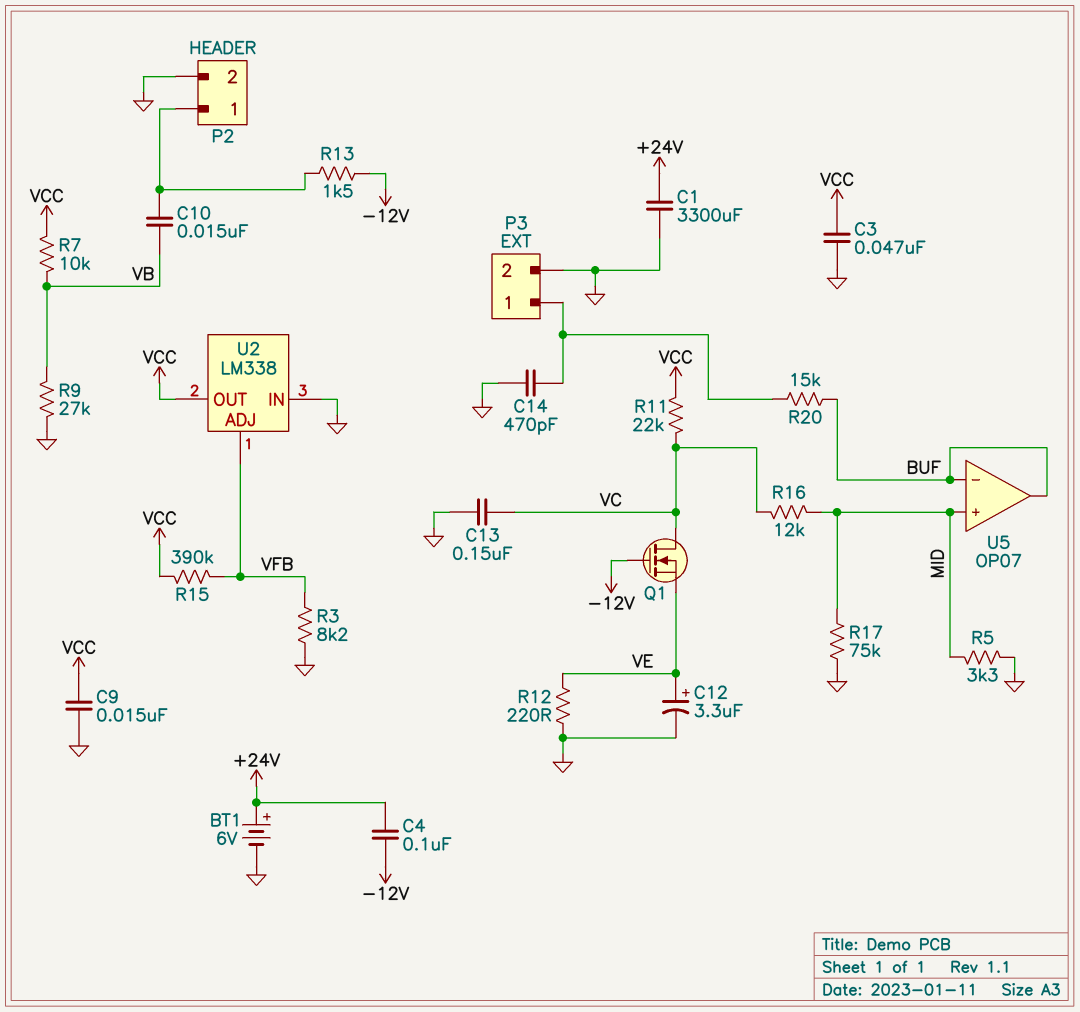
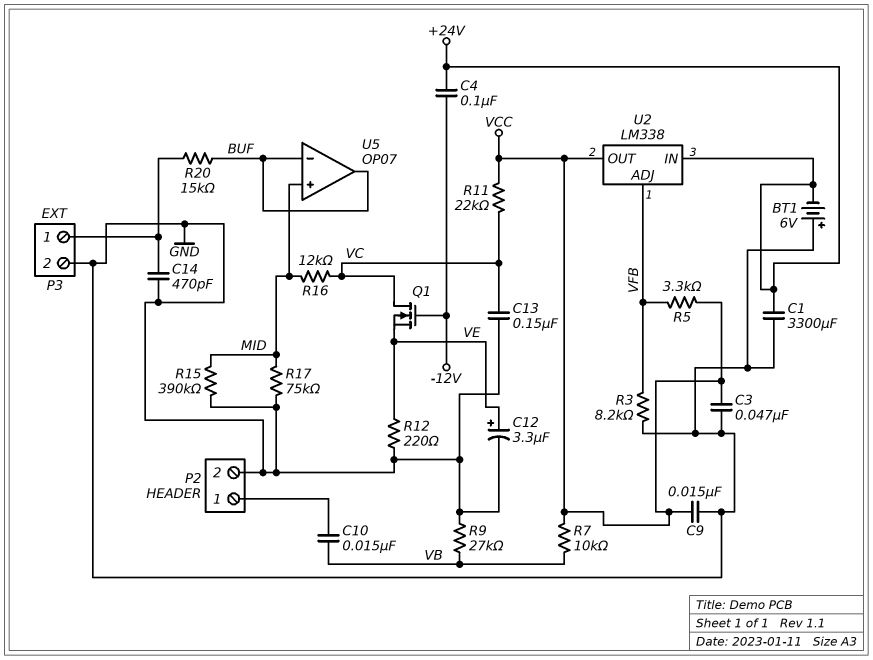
BT1: 6V (plus +24V, minus GND) -> 6V (plus GND, minus +24V)
R5: 3.3k (GND, MID) -> 3.3k (VCC, VFB)
R13: 1.5k (-12V, P2/1) -> none
R15: 390k (VCC, VFB) -> 390k (GND, MID)
U2 pin IN: GND -> +24V

